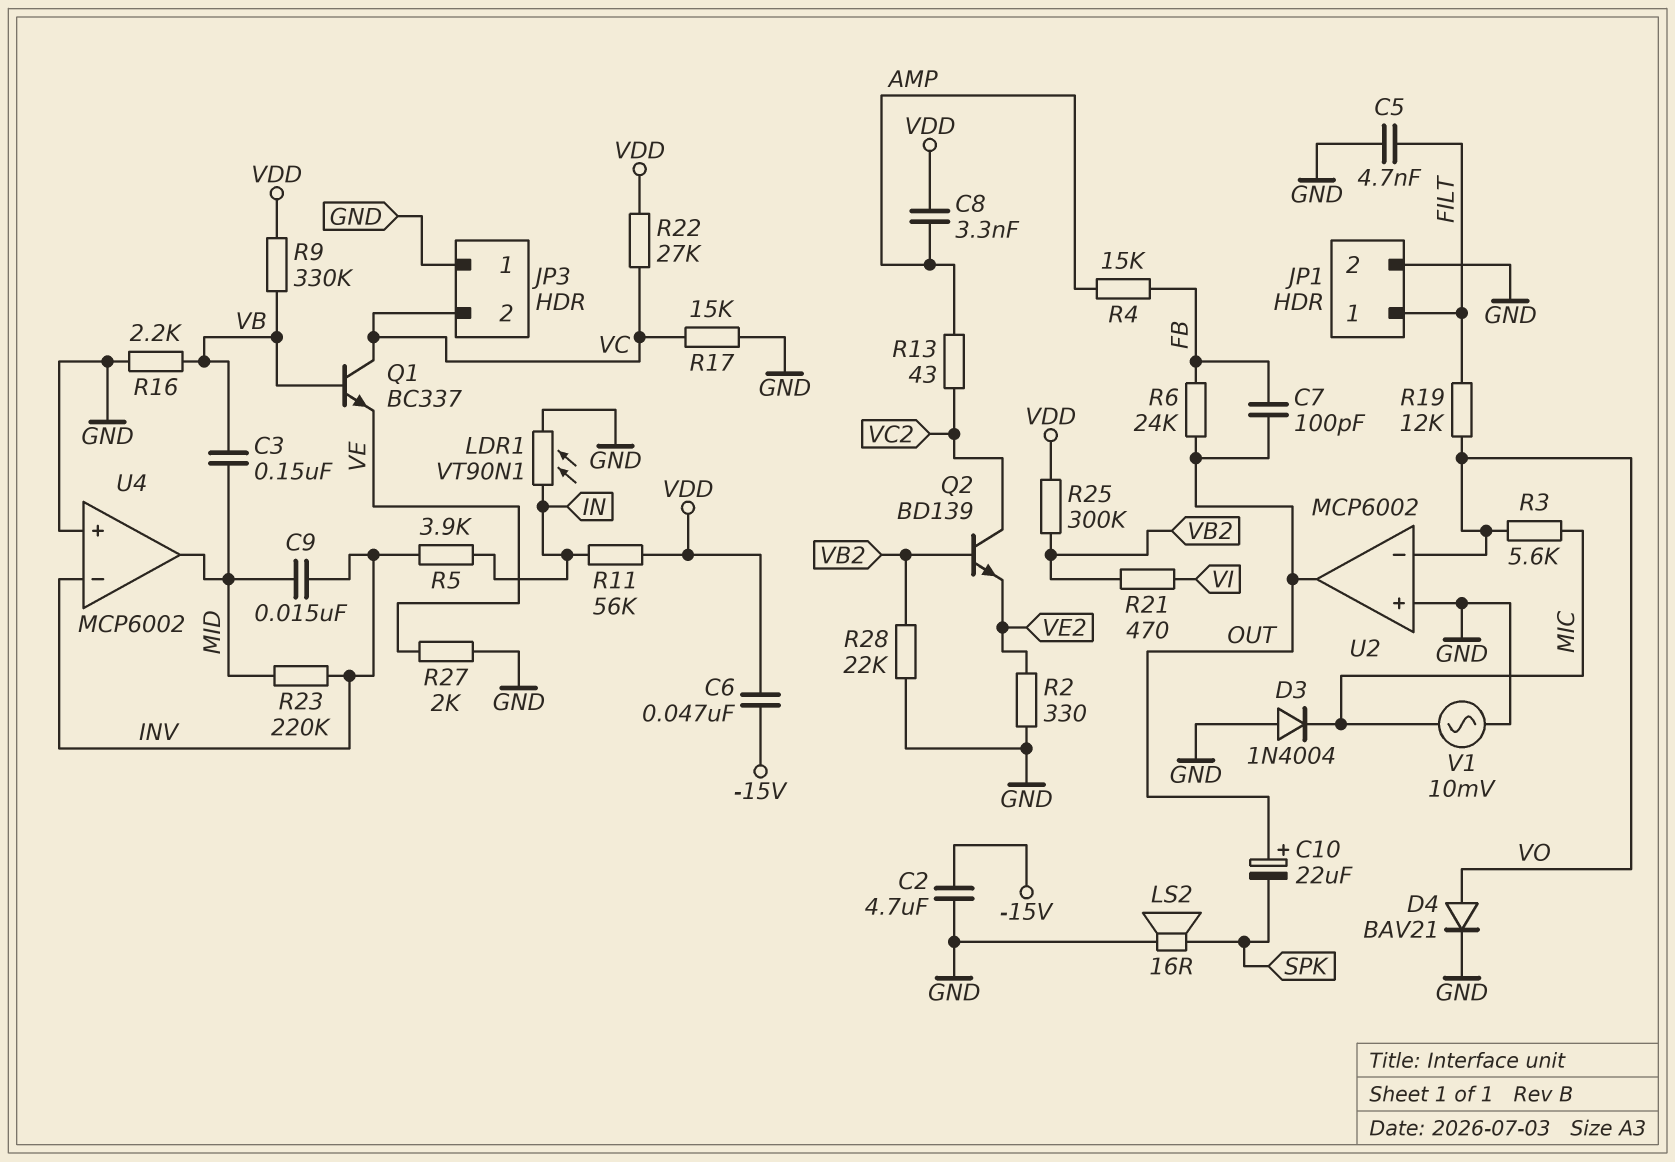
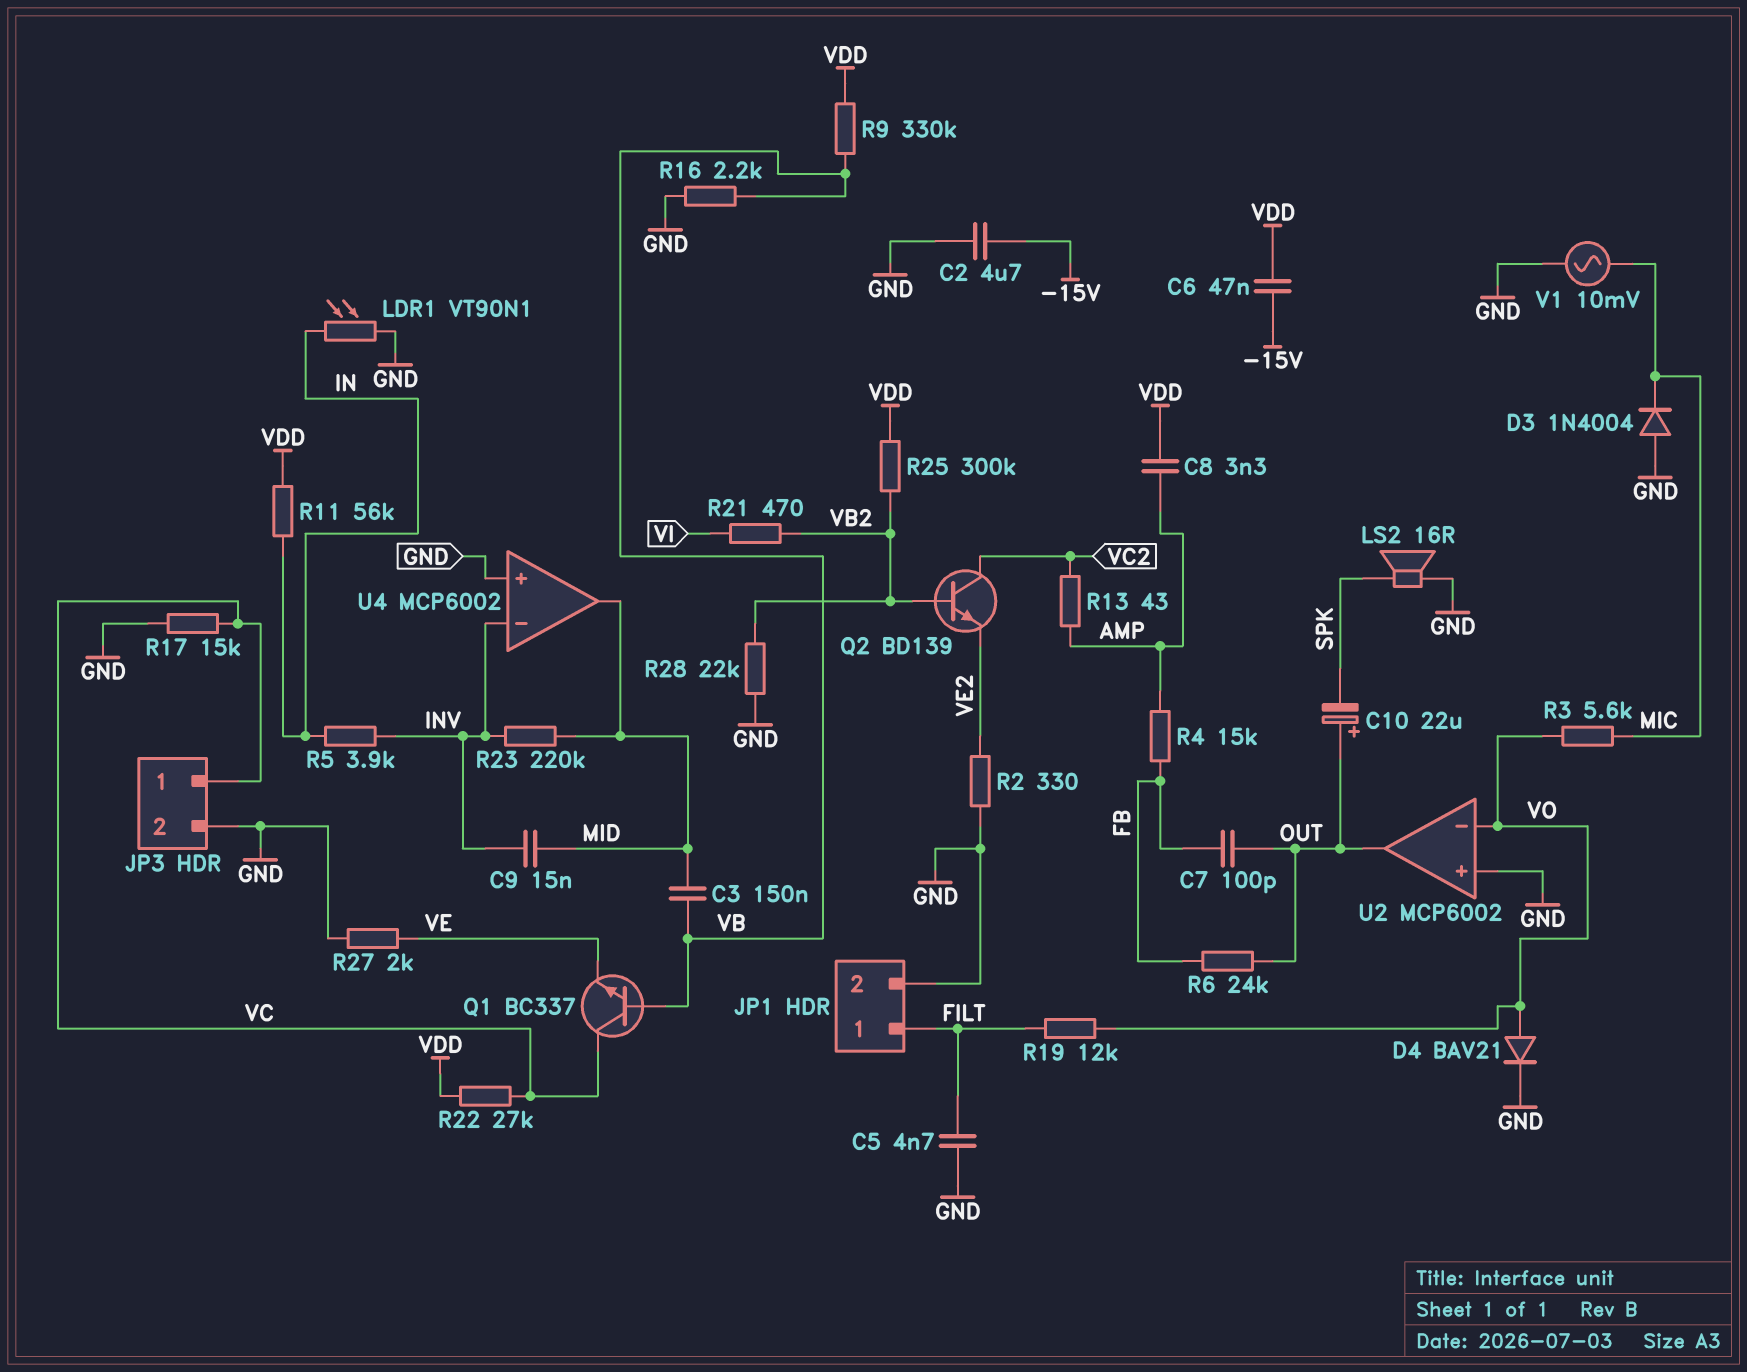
JP3 pin 1: GND -> VC
JP3 pin 2: VC -> GND

